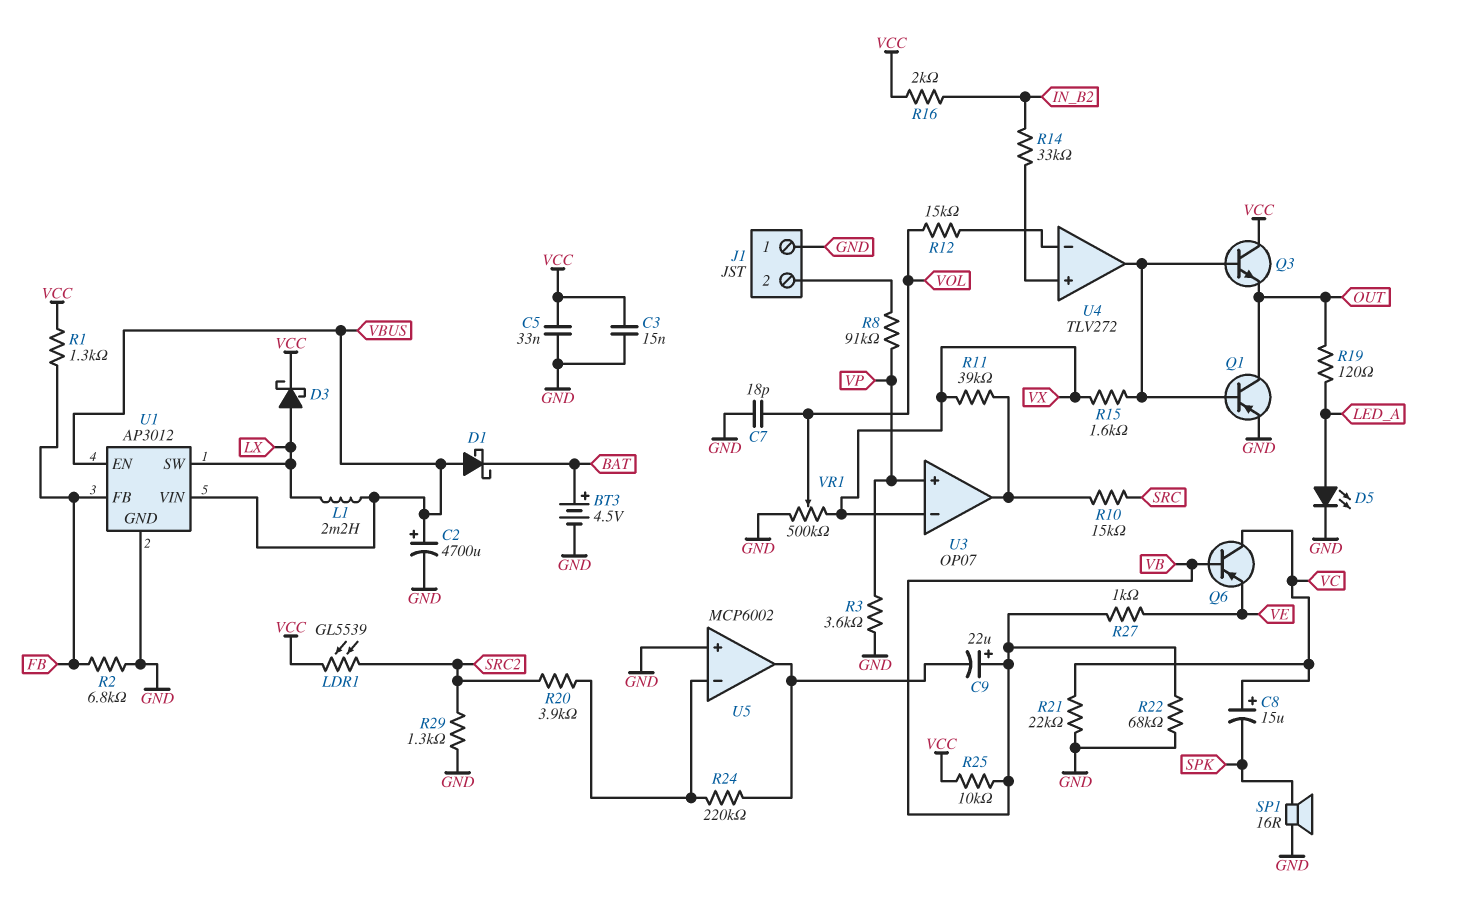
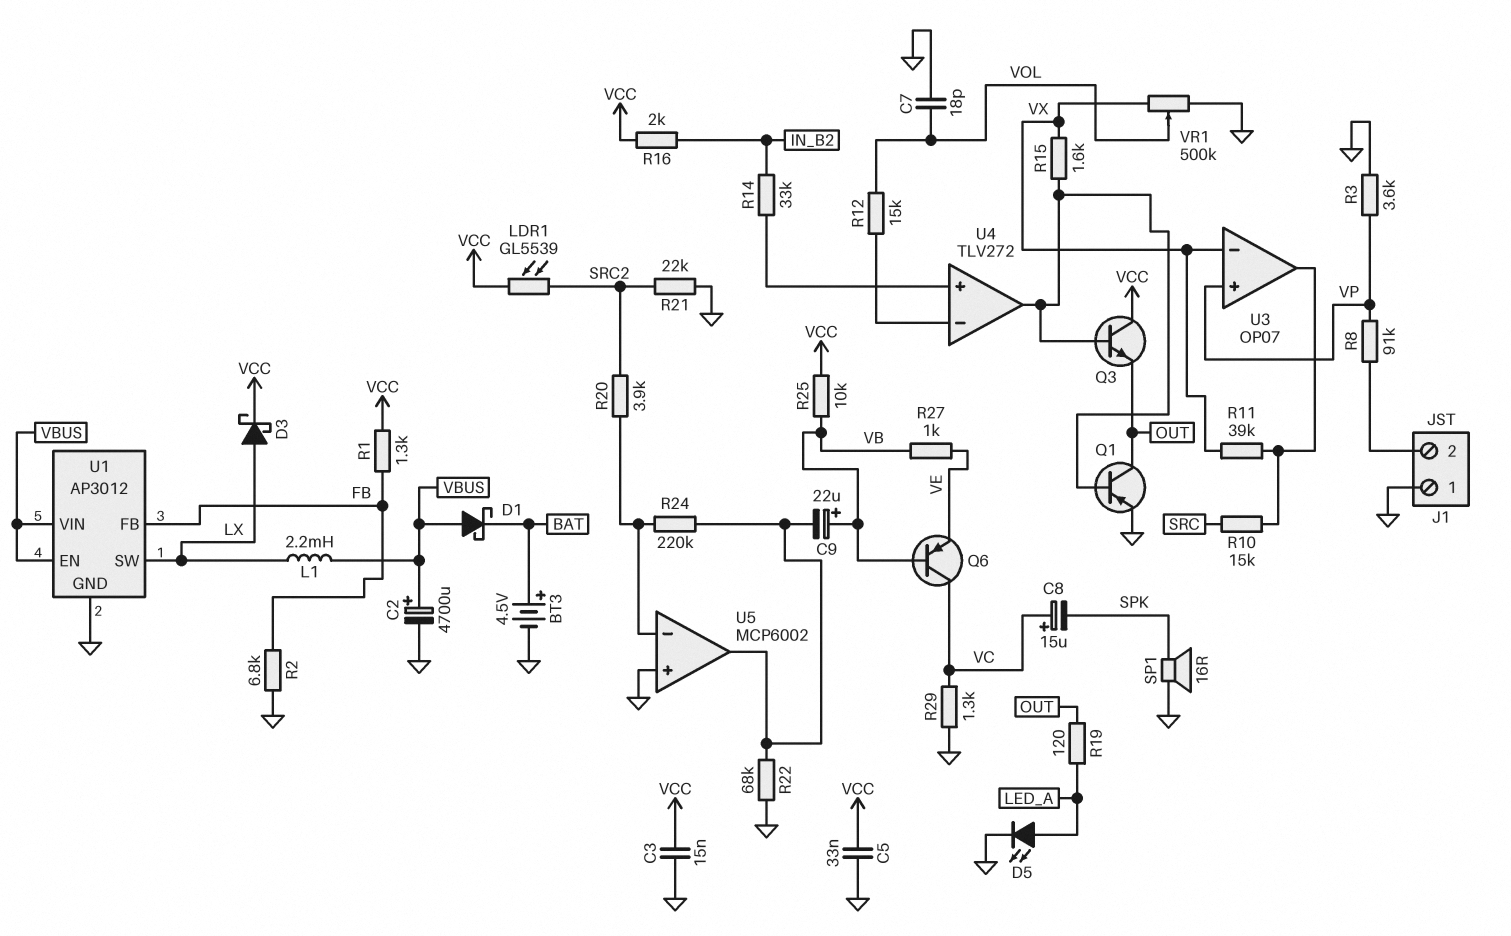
R21: 22k (GND, VC) -> 22k (GND, SRC2)
R22: 68k (GND, VB) -> 68k (GND, U5/out)
R29: 1.3k (GND, SRC2) -> 1.3k (GND, VC)

